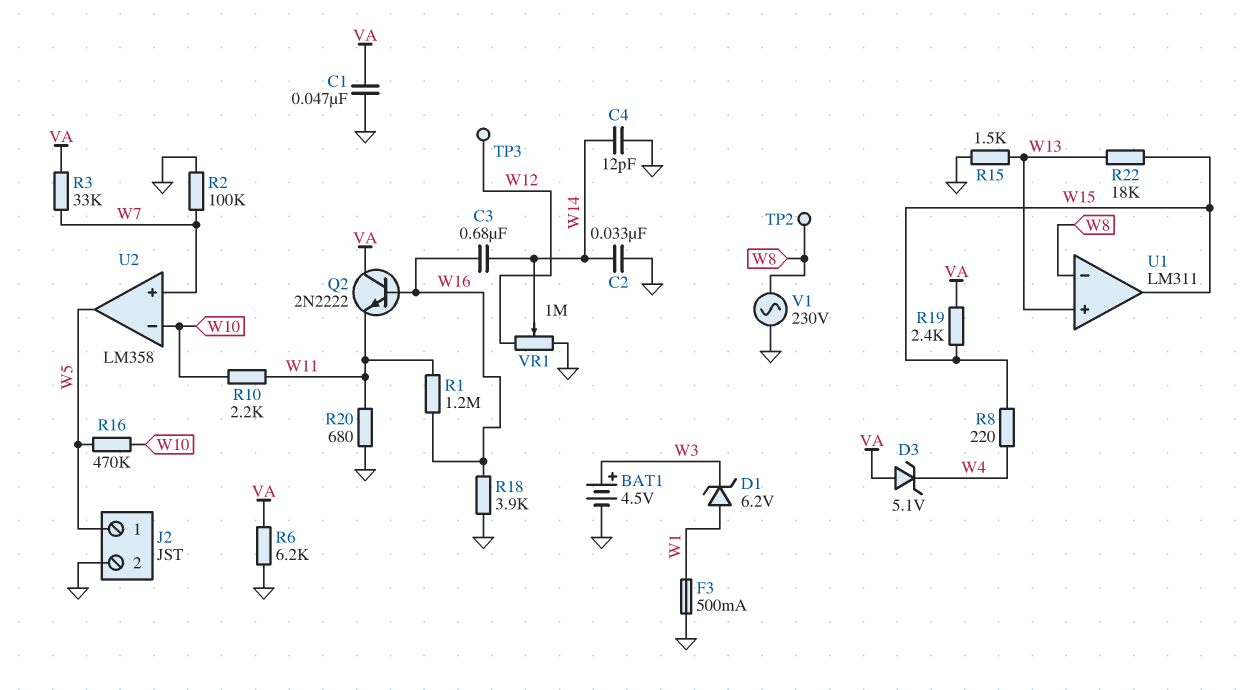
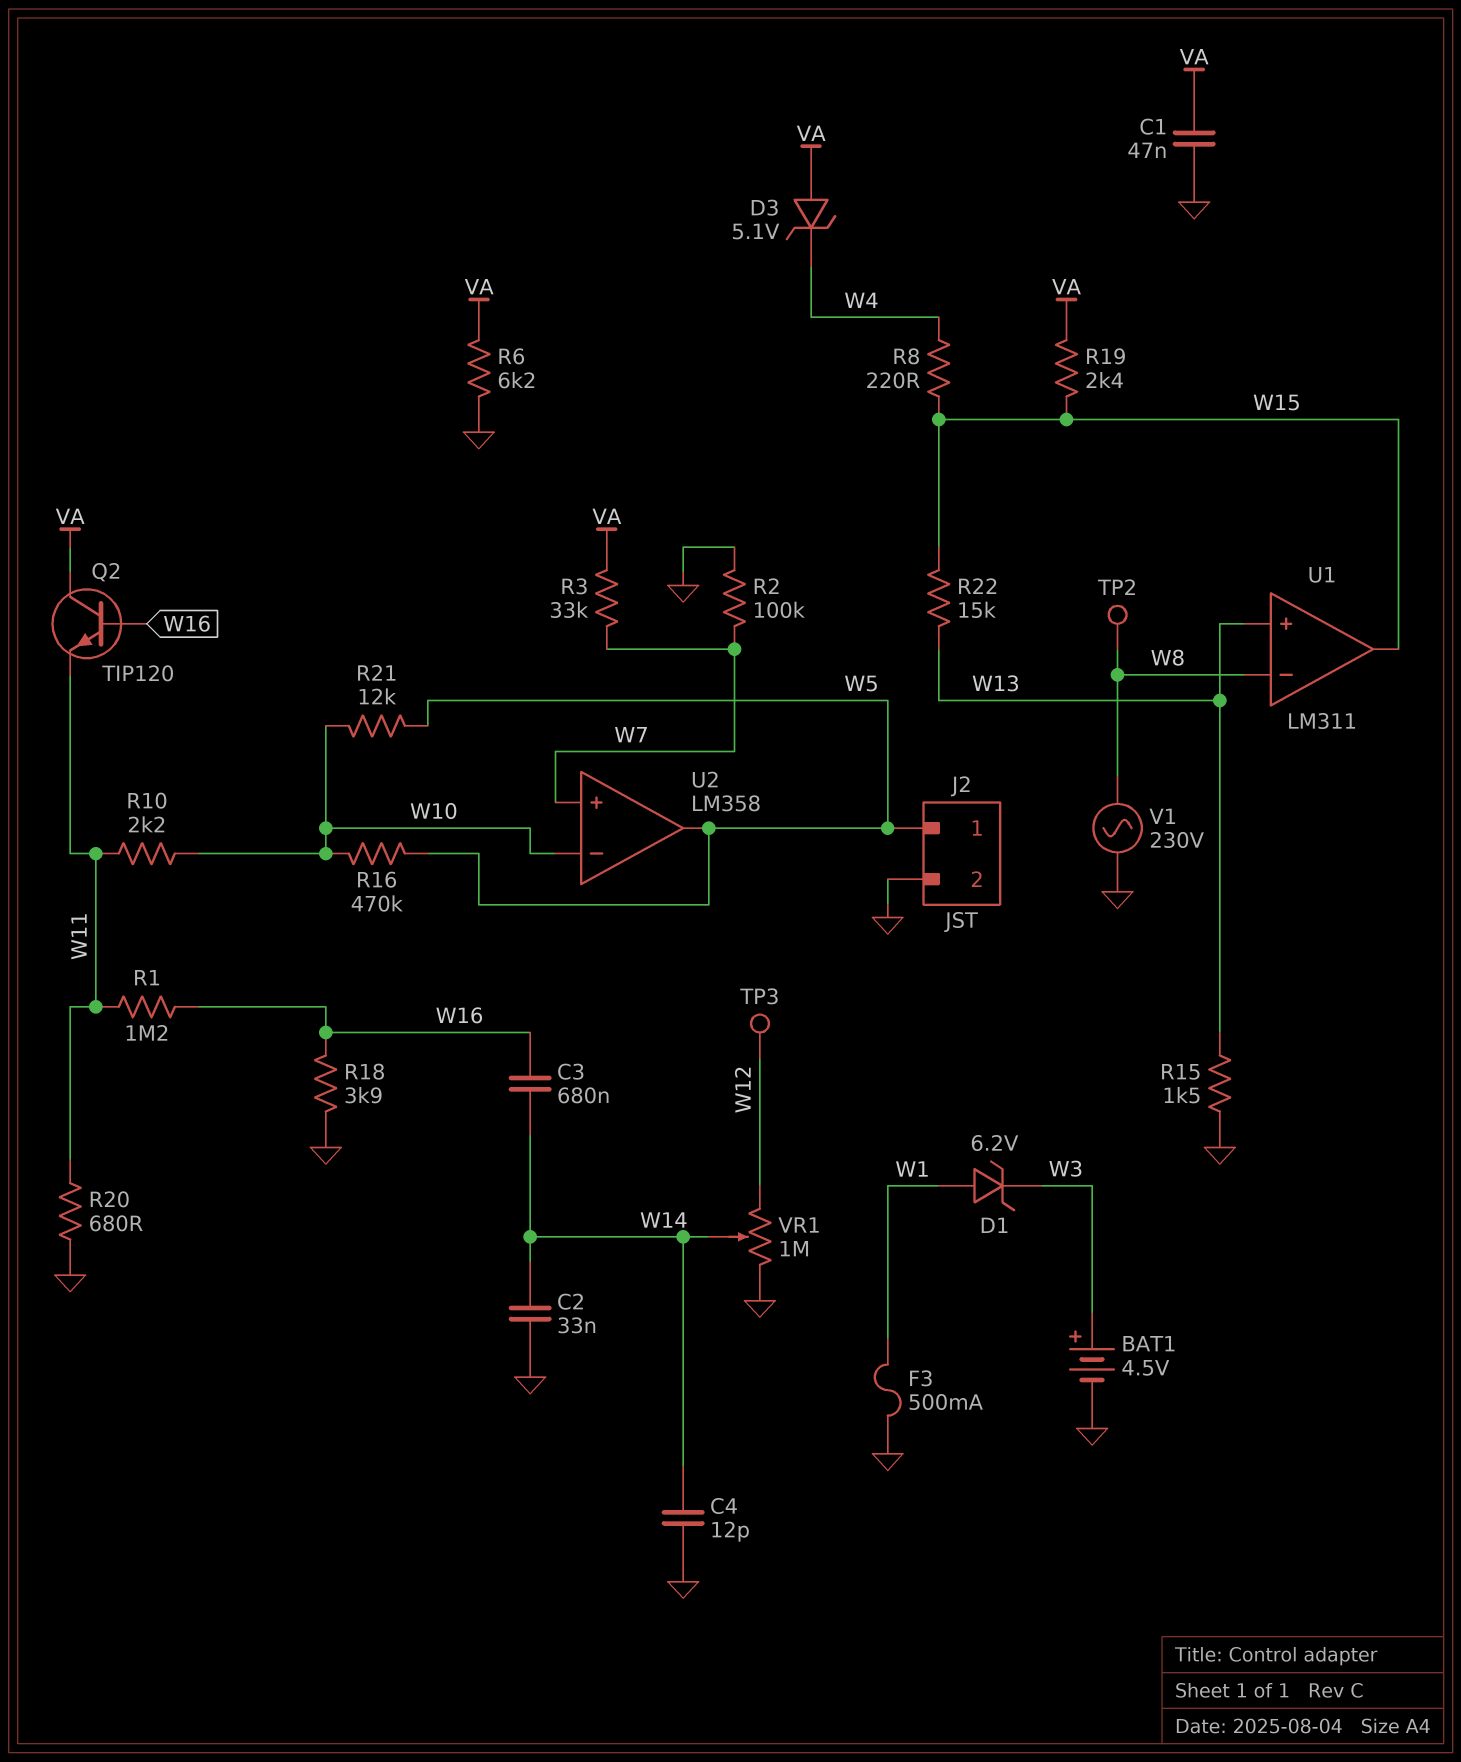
Q2: NPN 2N2222 (B W16, C VA, E W11) -> NPN TIP120 (B W16, C VA, E W11)
R21: none -> 12k (W5, W10)
R22: 18k (W13, W15) -> 15k (W13, W15)

